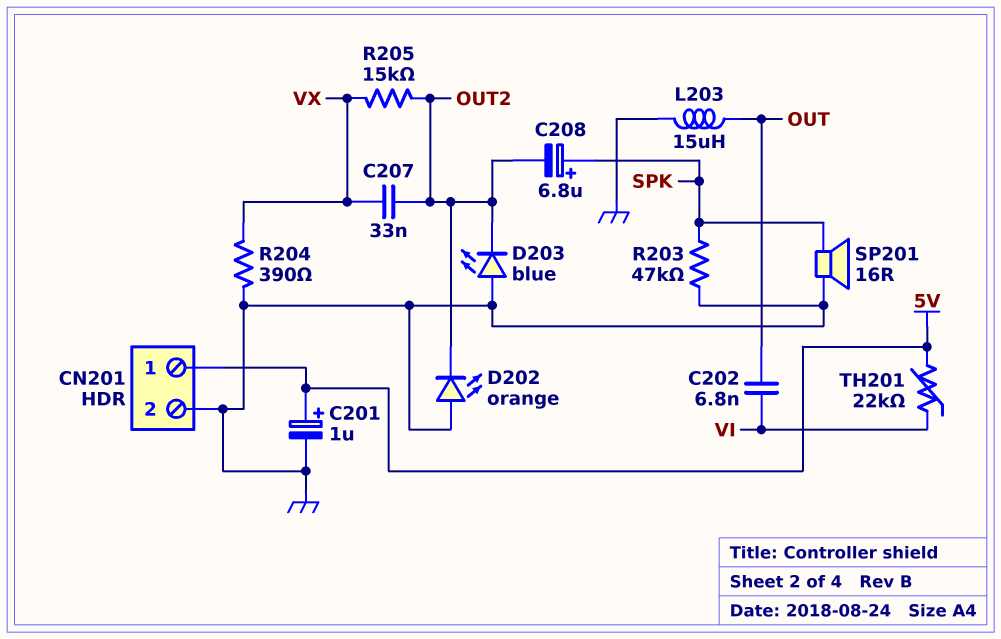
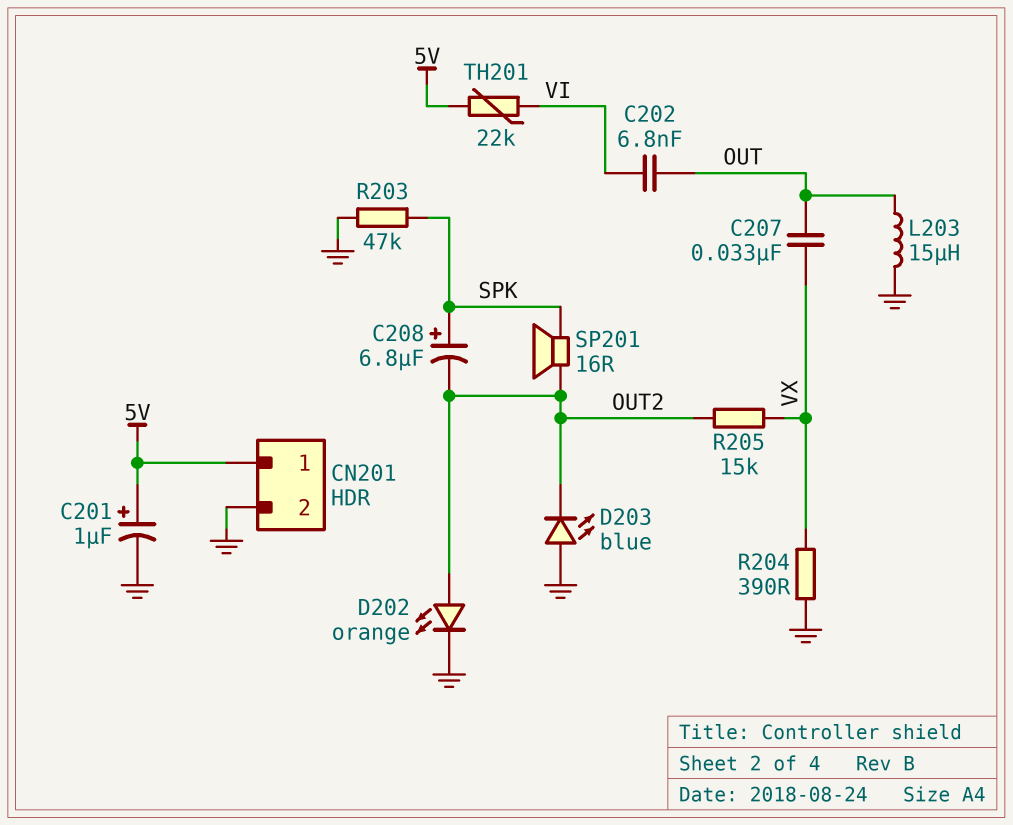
C207: 33nF (OUT2, VX) -> 33nF (OUT, VX)
D202: LED orange (A GND, K OUT2) -> LED orange (A OUT2, K GND)
SP201: speaker 16R (GND, SPK) -> speaker 16R (OUT2, SPK)

